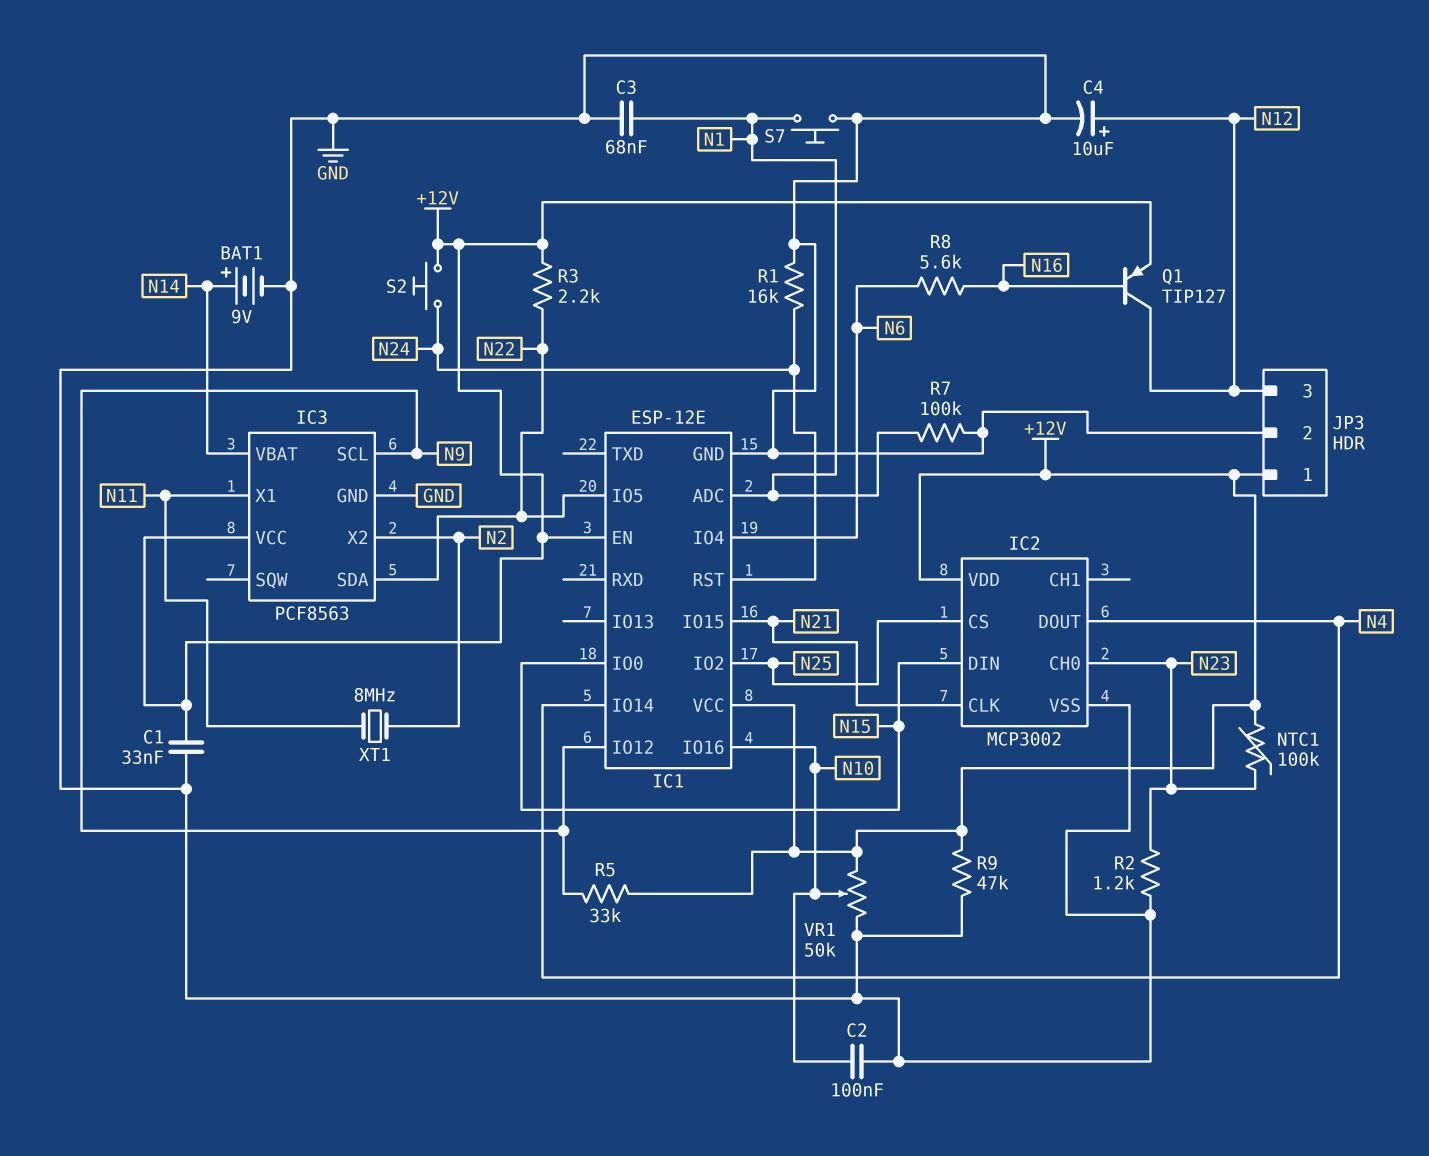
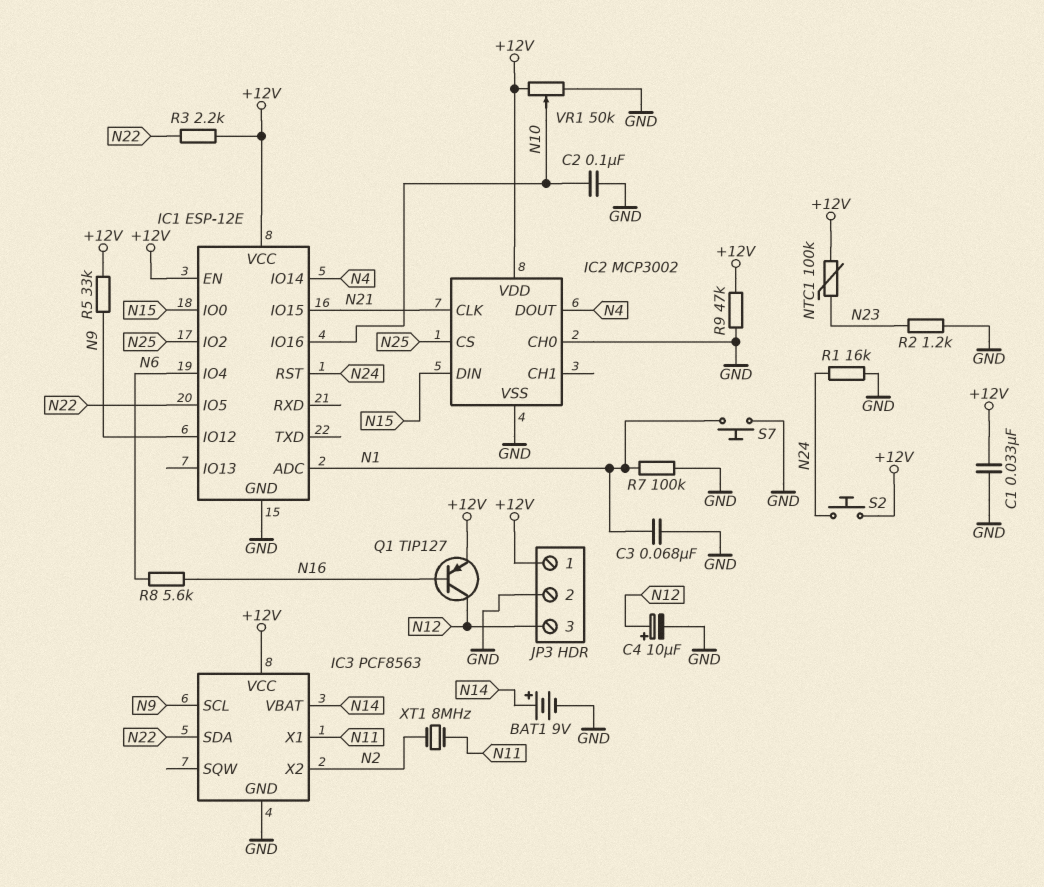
IC2 pin CH0: N23 -> GND

